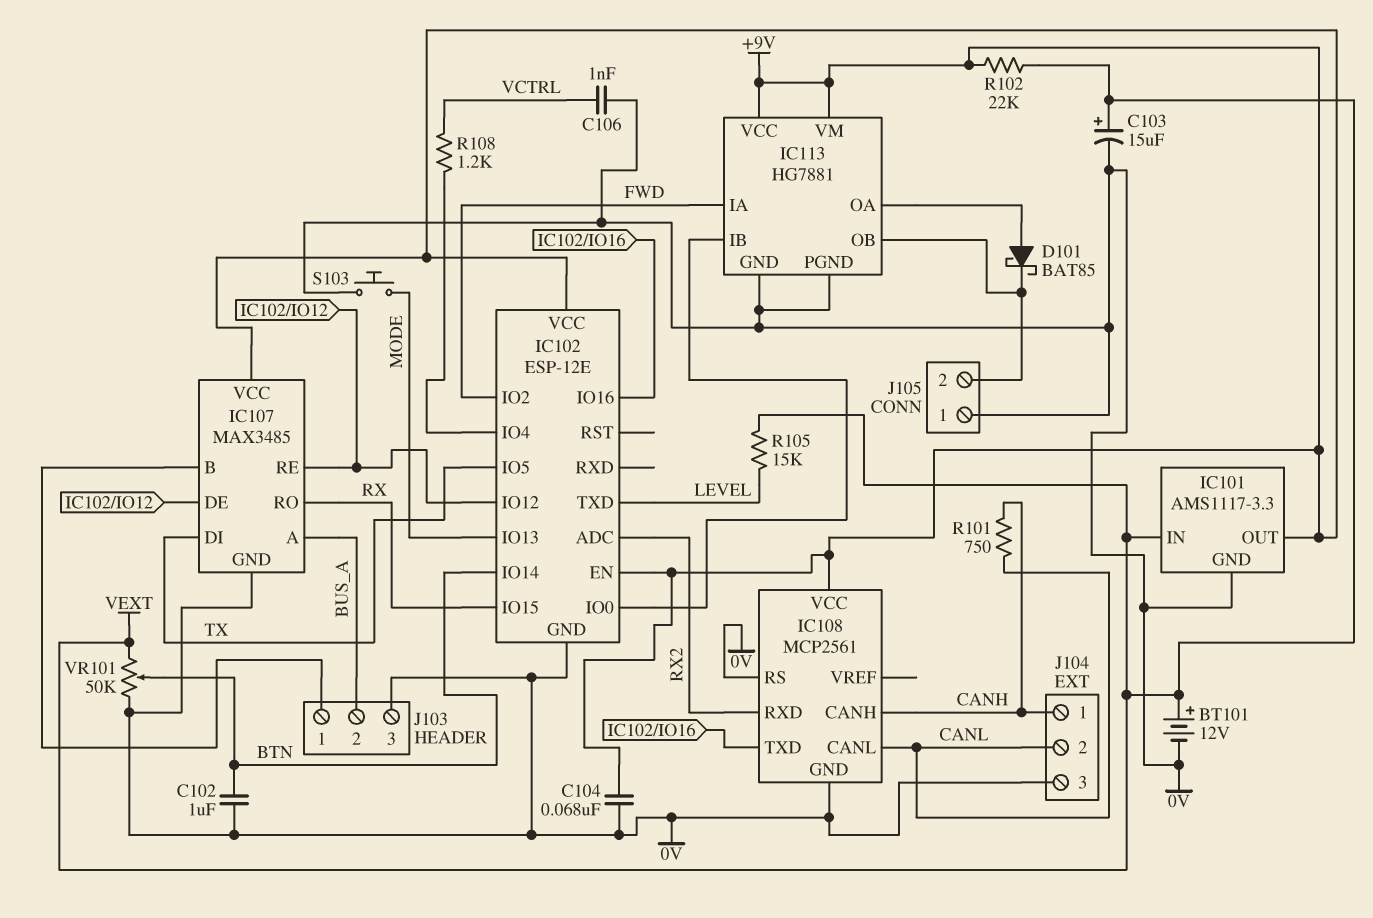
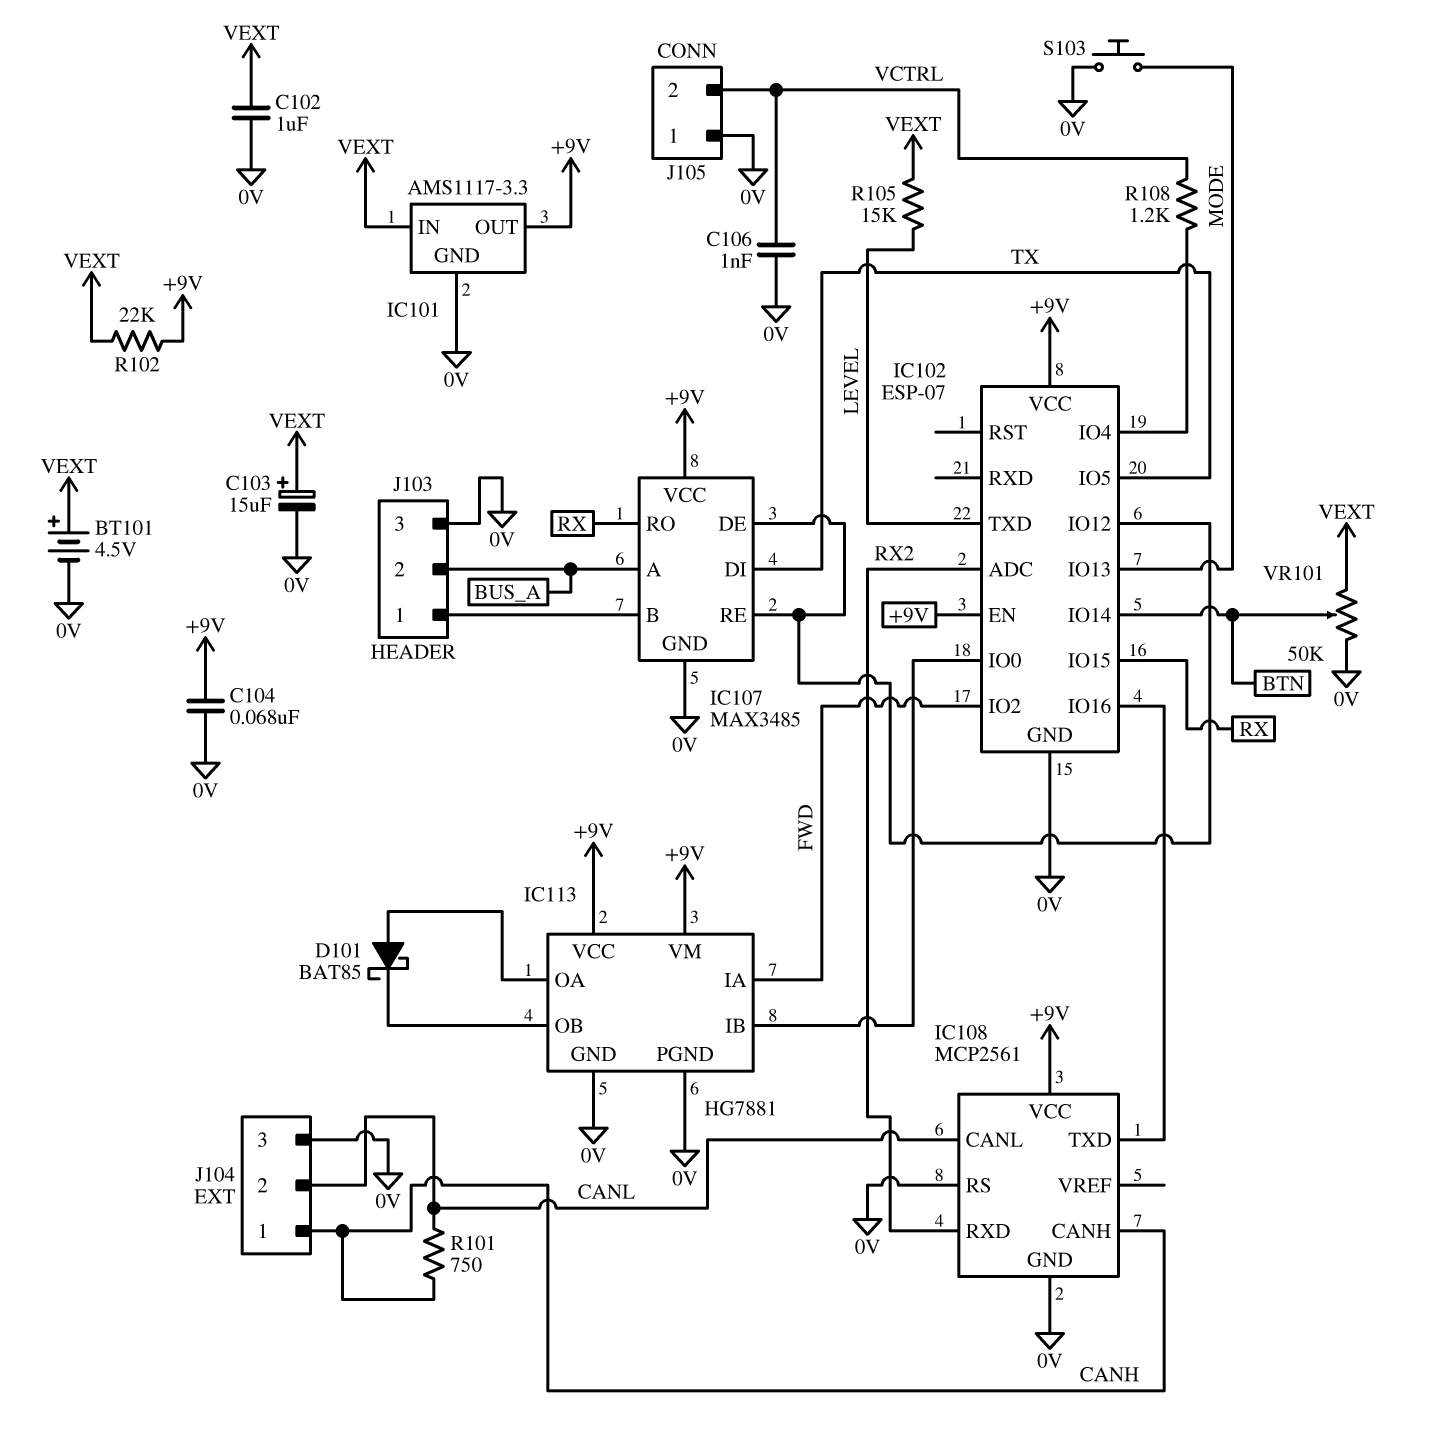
BT101: 12V (plus VEXT, minus 0V) -> 4.5V (plus VEXT, minus 0V)
C102: 1uF (0V, BTN) -> 1uF (0V, VEXT)
IC102: ESP-12E -> ESP-07
J105 pin 2: IC113/OB -> VCTRL

